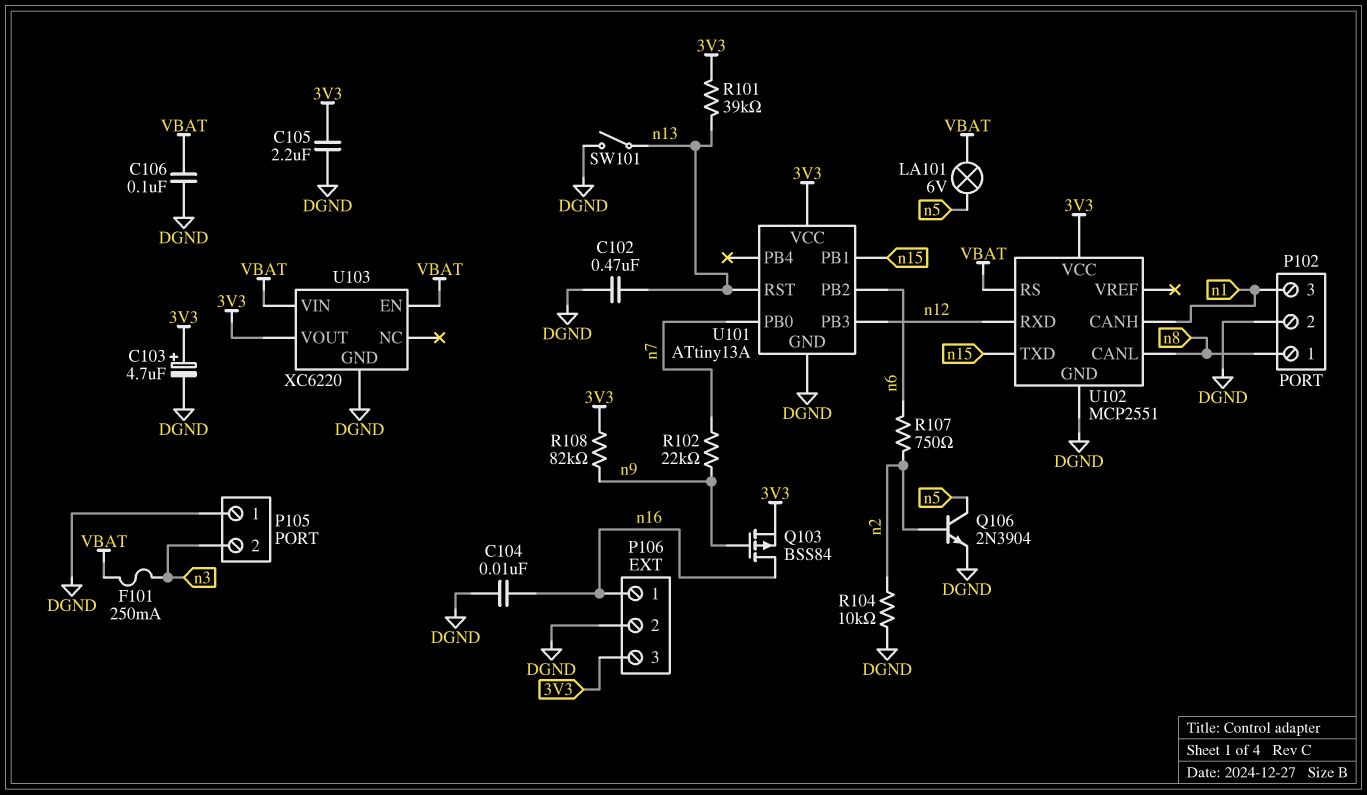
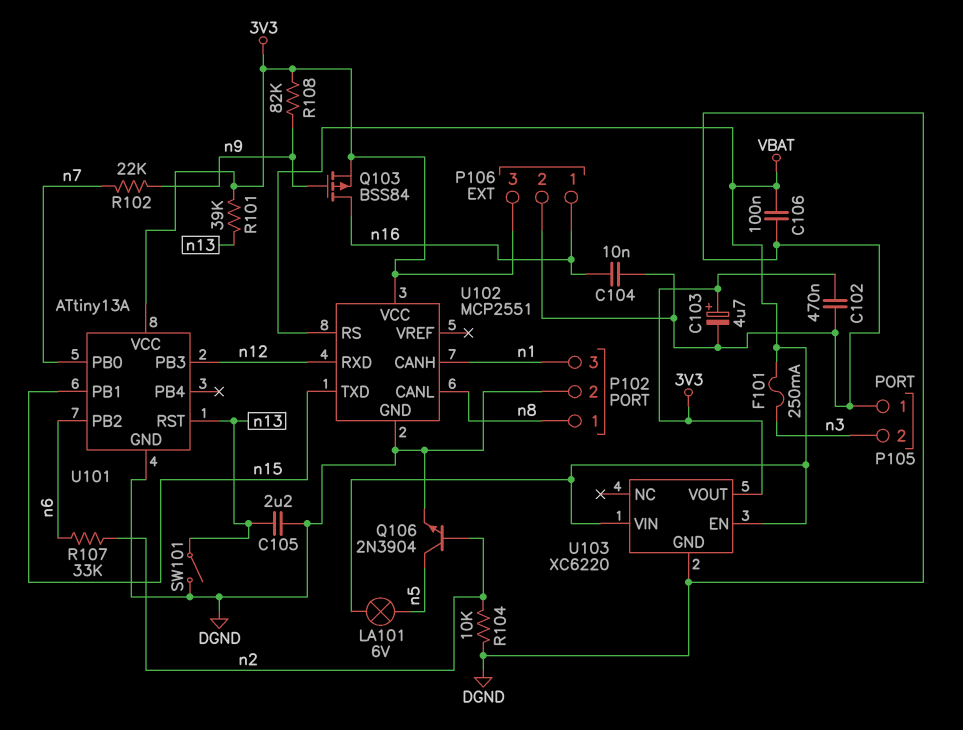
C102: 470nF (DGND, n13) -> 470nF (3V3, DGND)
C105: 2.2uF (3V3, DGND) -> 2.2uF (DGND, n13)
R107: 750 (n2, n6) -> 33k (n2, n6)

